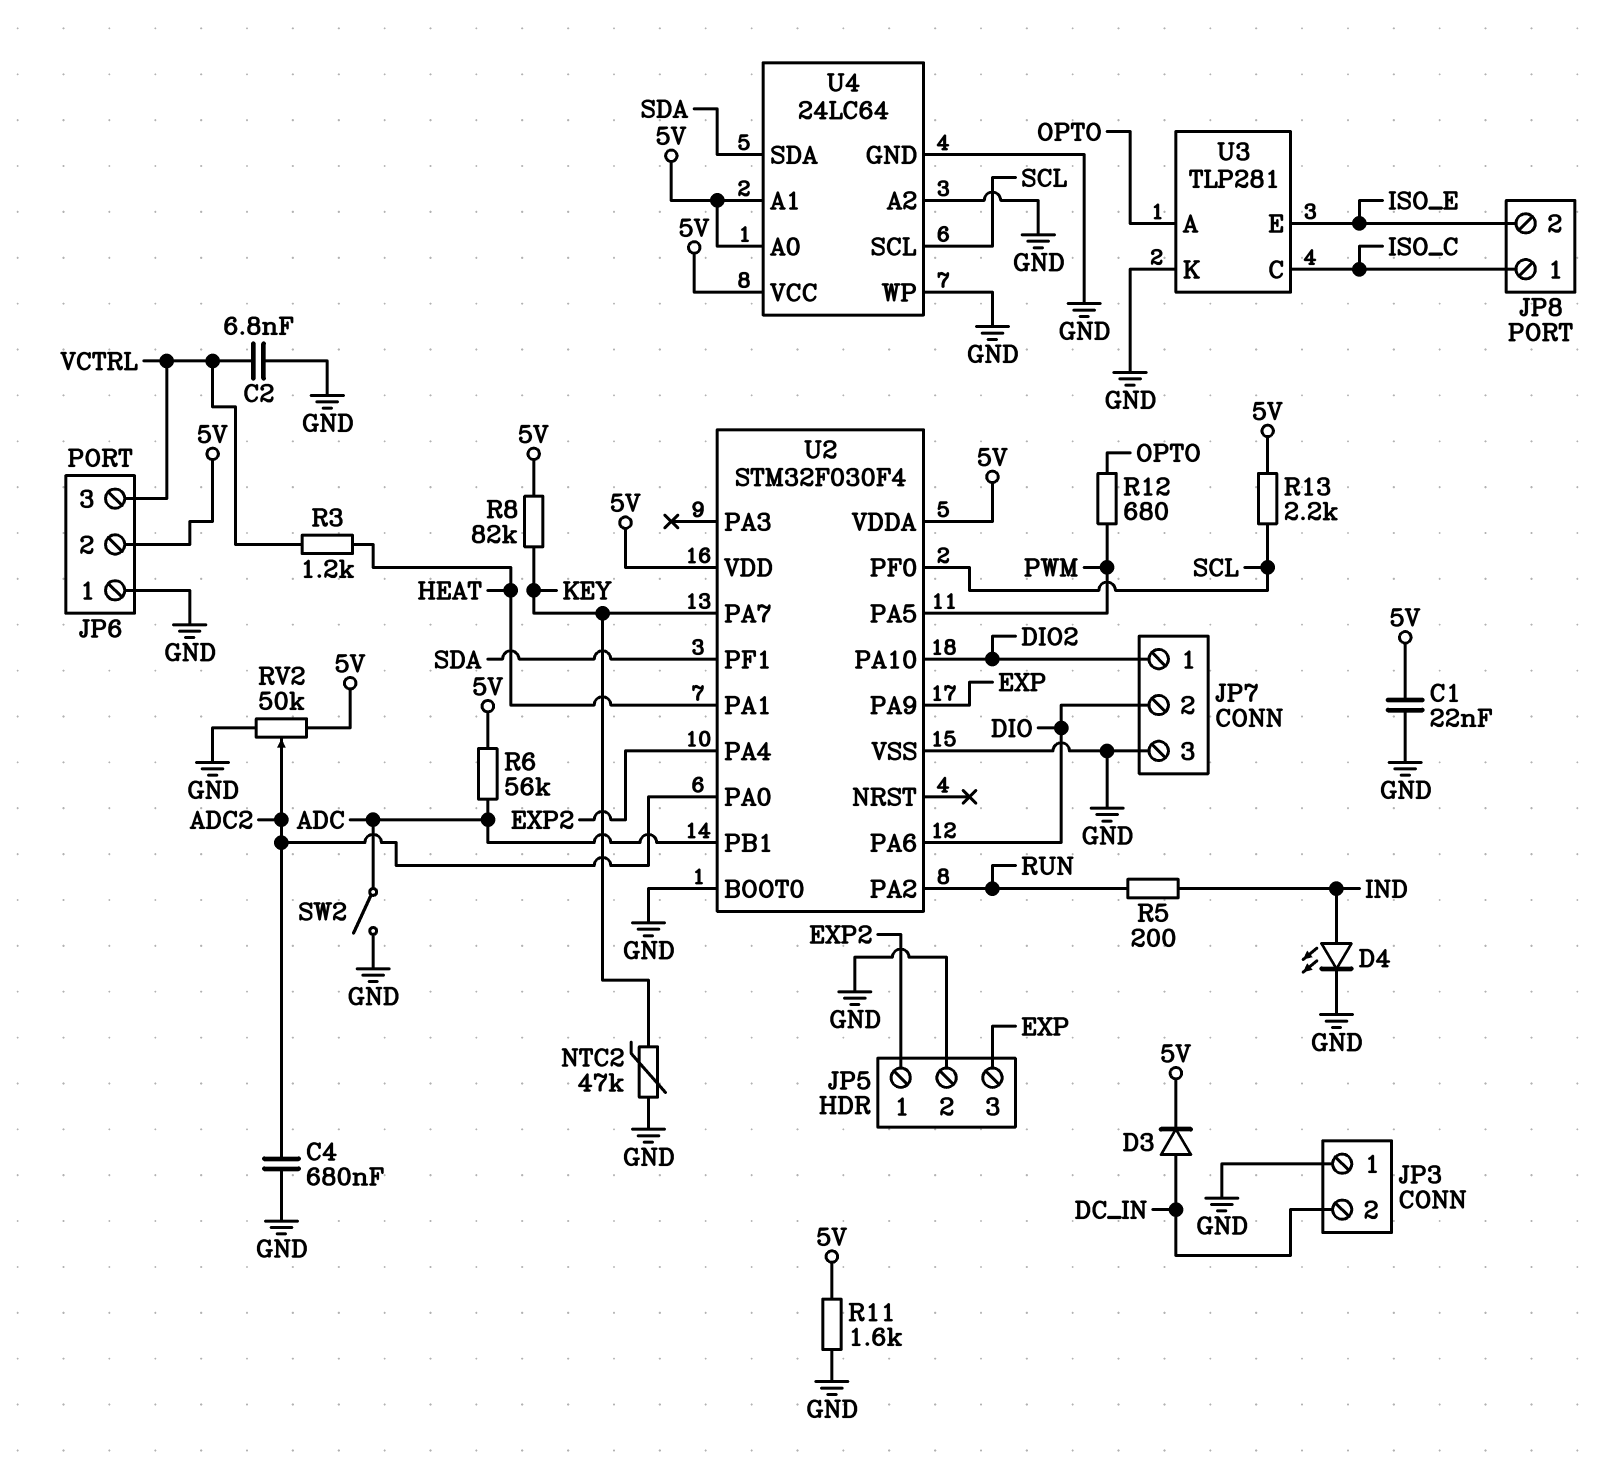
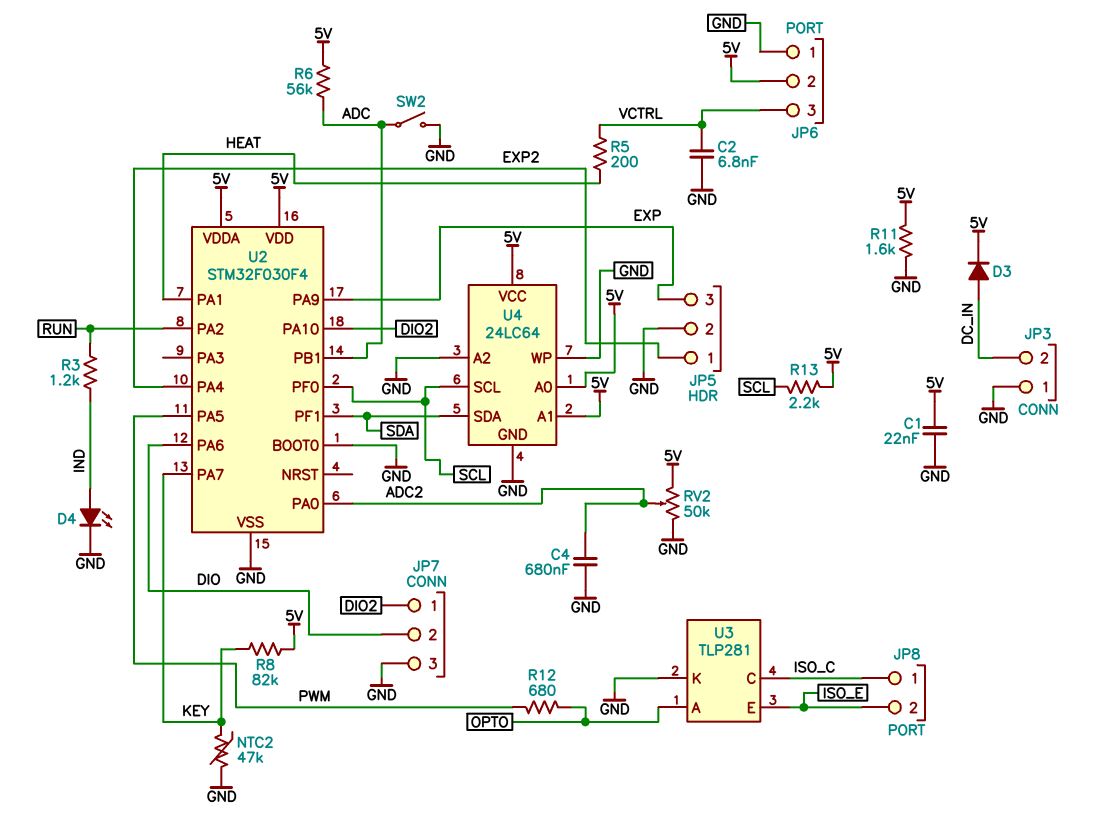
R3: 1.2k (HEAT, VCTRL) -> 1.2k (IND, RUN)
R5: 200 (IND, RUN) -> 200 (HEAT, VCTRL)

